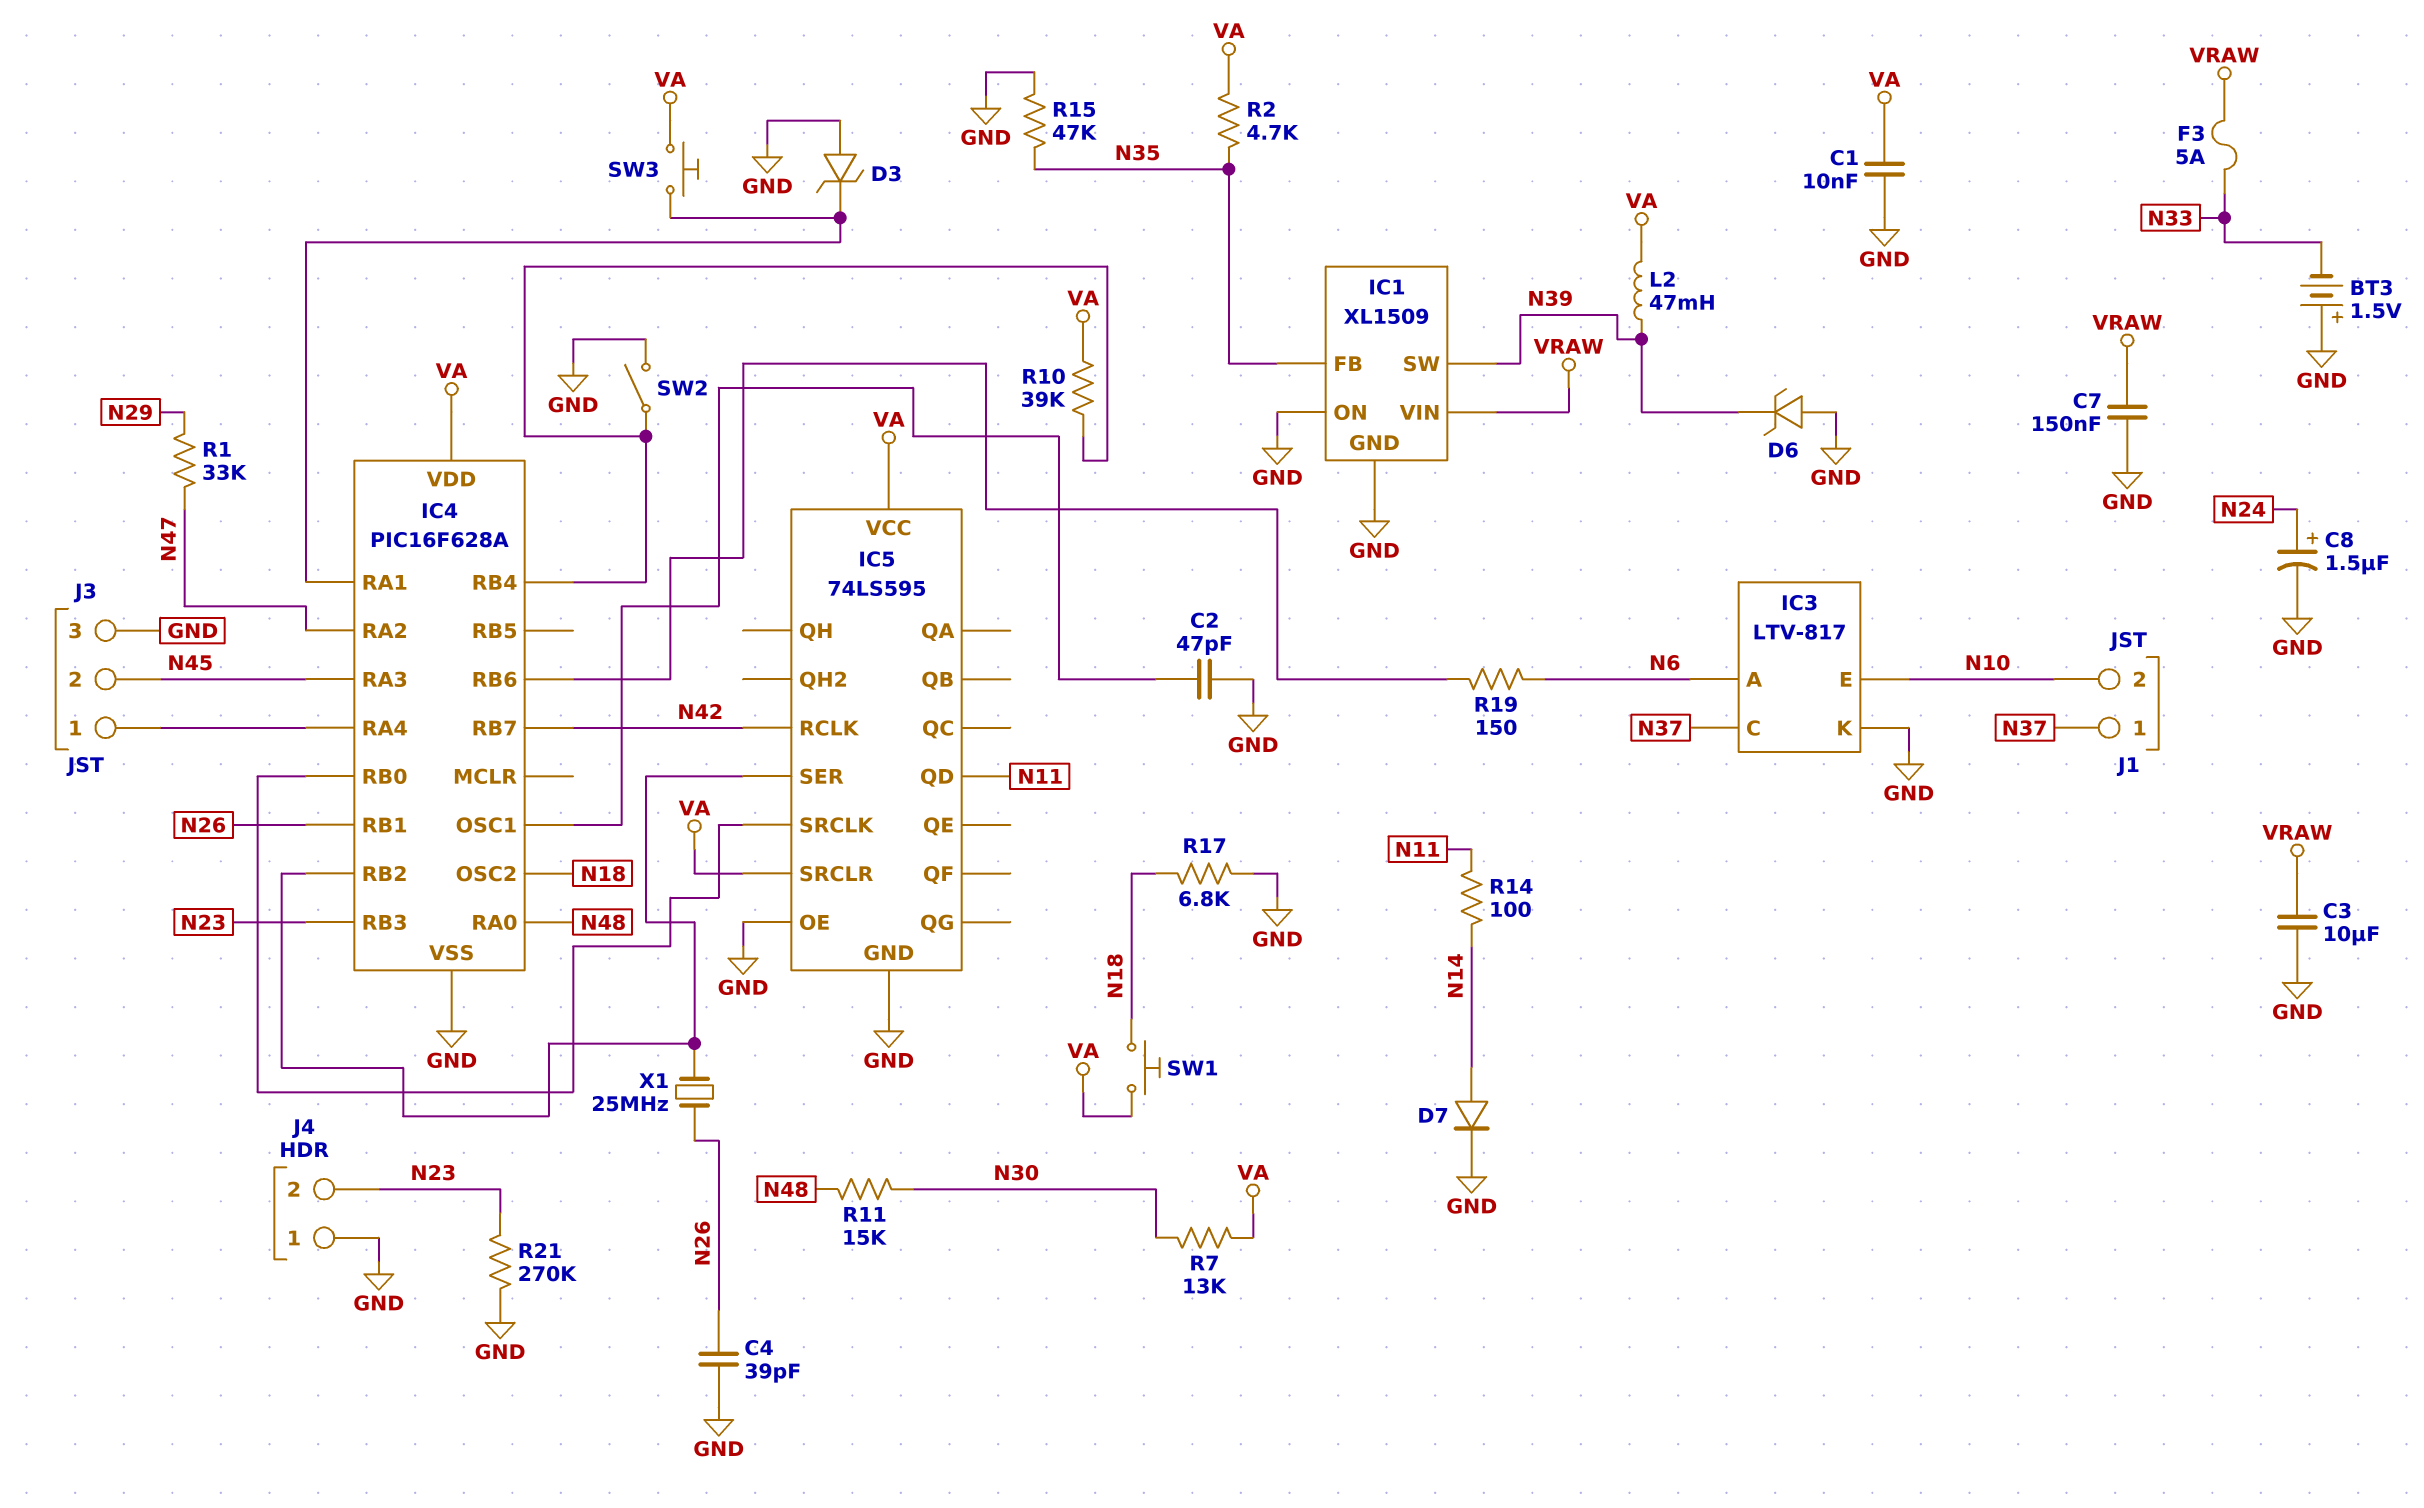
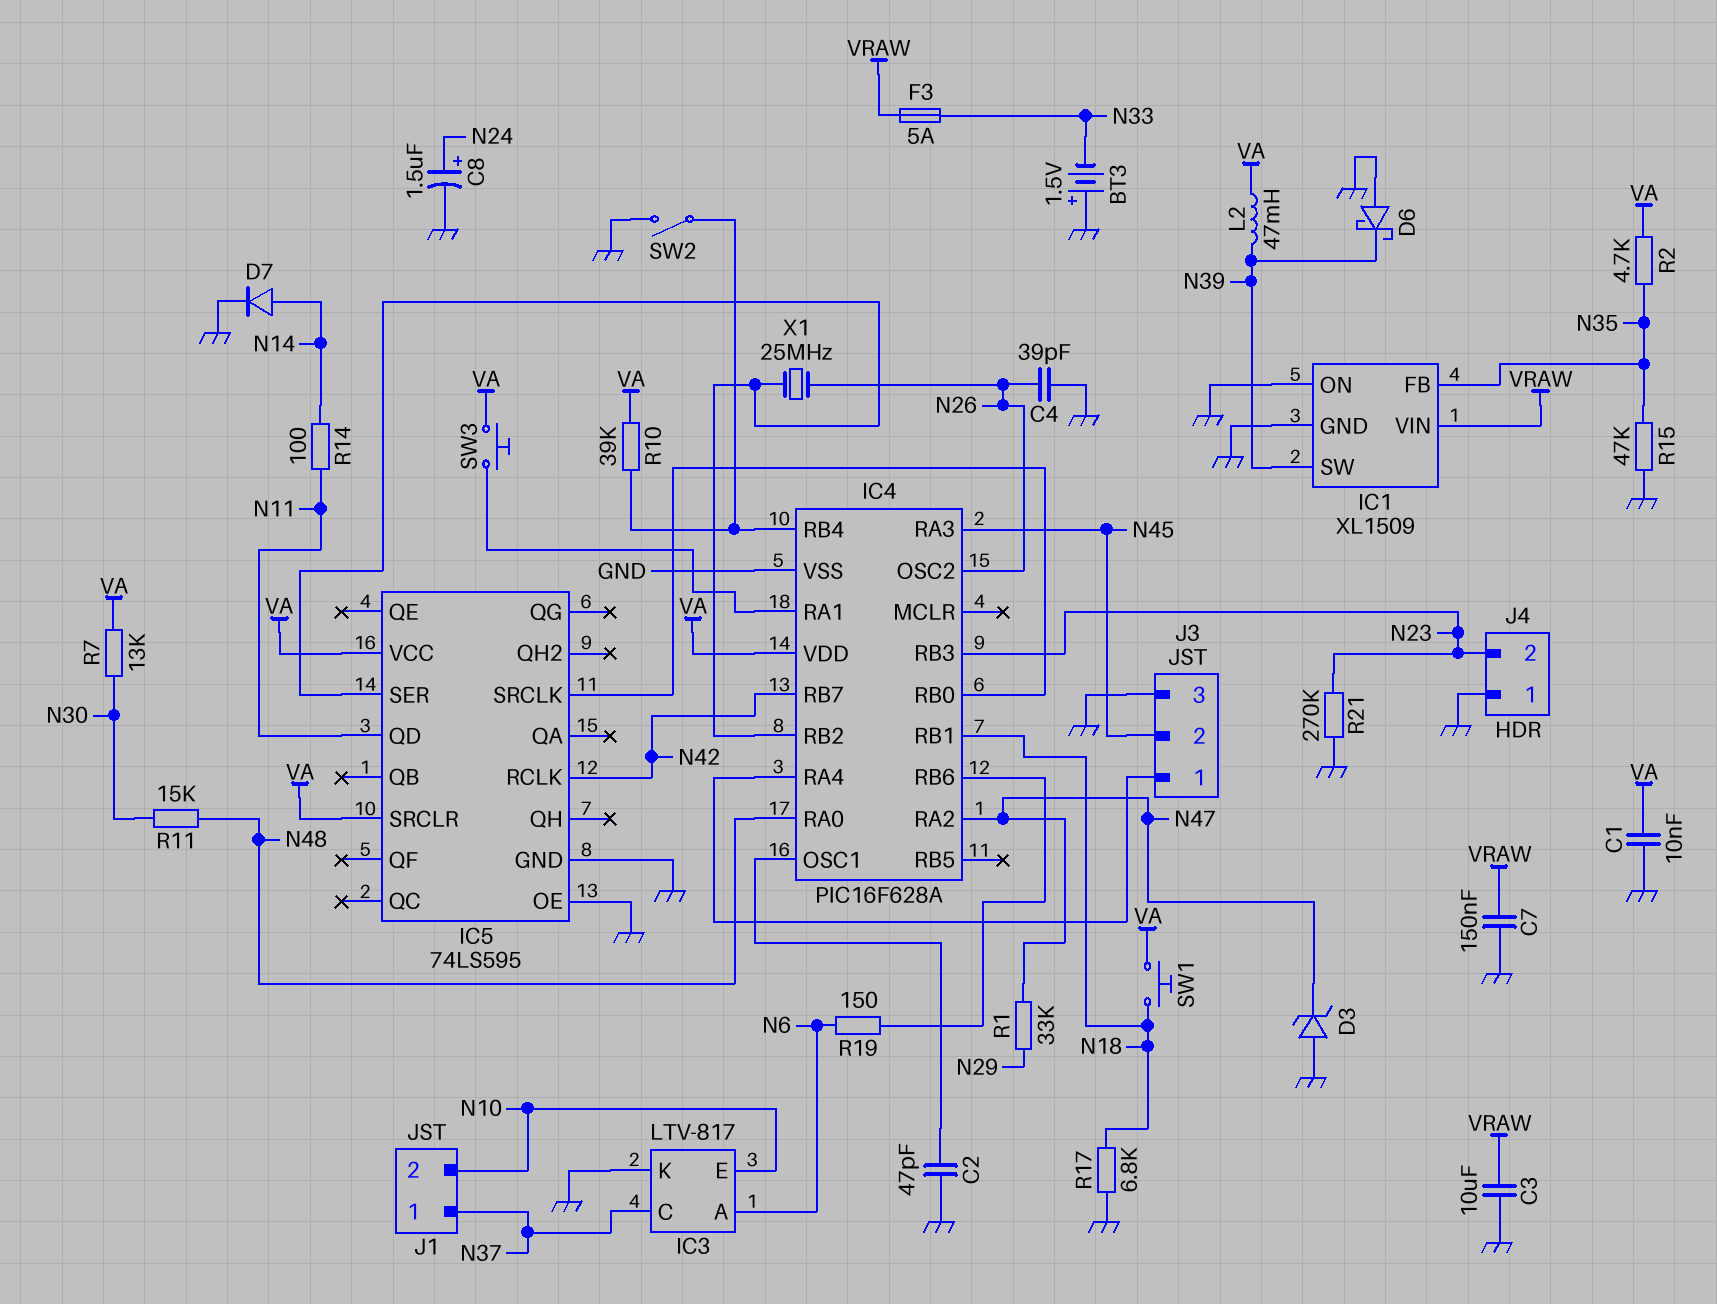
D3: zener (A GND, K IC4/RA1) -> zener (A GND, K N47)
D6: zener (A GND, K N39) -> schottky (A GND, K N39)
IC4 pin OSC2: N18 -> N26
IC4 pin RB1: N26 -> N18

